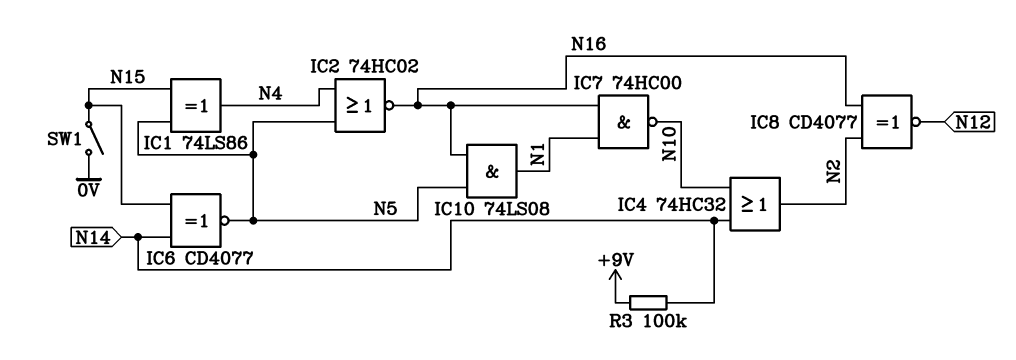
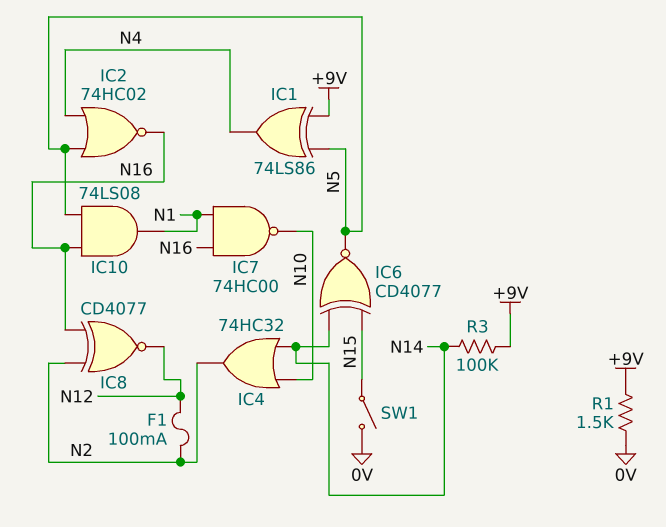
F1: none -> 100mA (N2, N12)
IC1: XOR 74LS86 (in N5, in N15, out N4) -> XOR 74LS86 (in +9V, in N5, out N4)
R1: none -> 1.5k (+9V, 0V)

